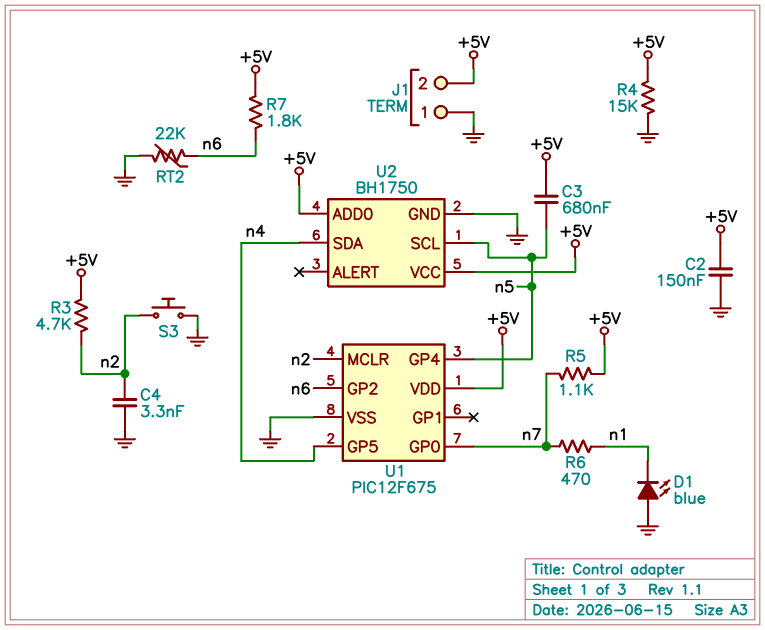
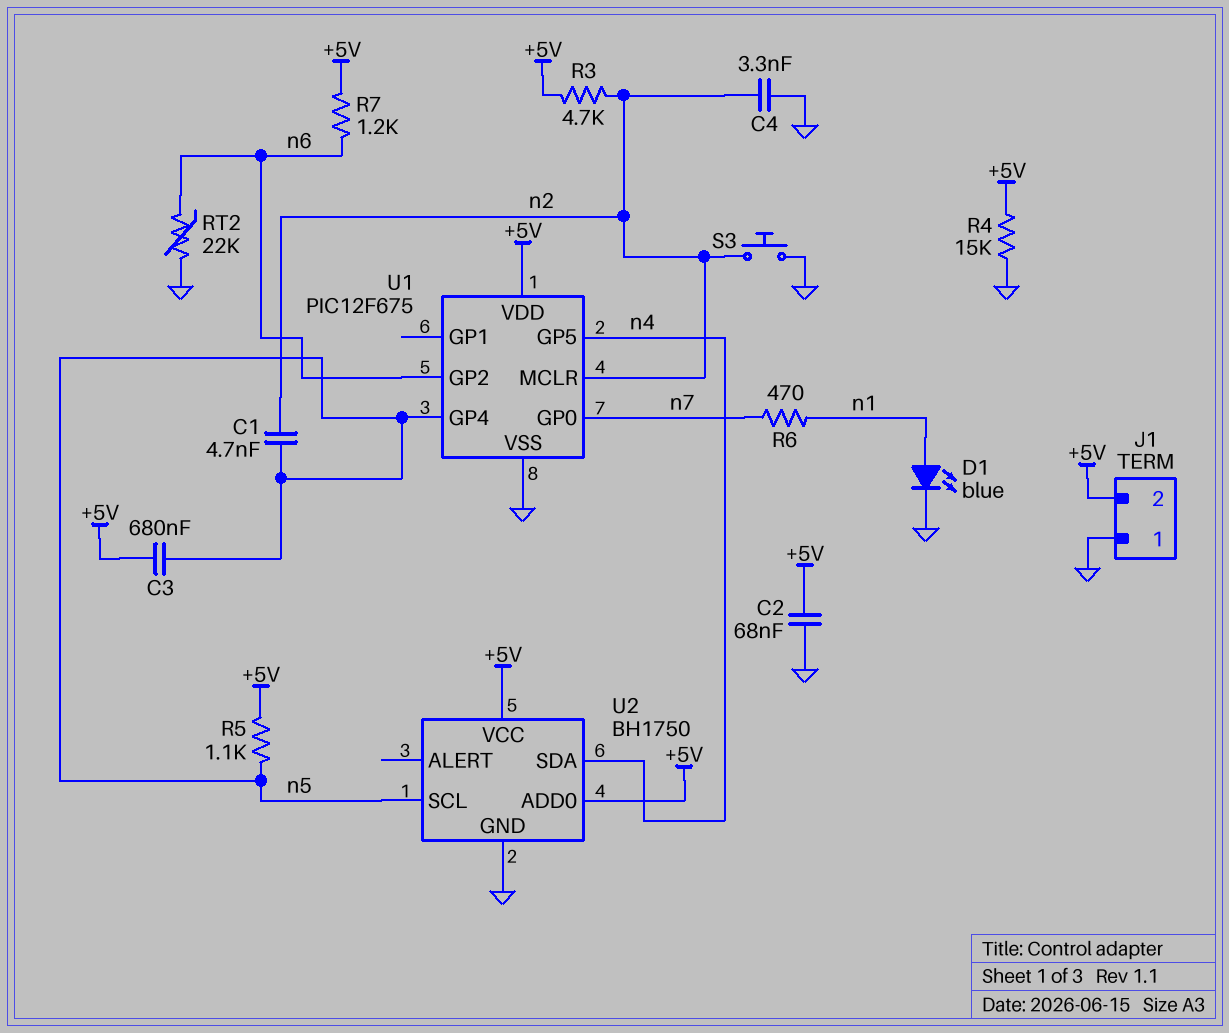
C1: none -> 4.7nF (n2, n5)
C2: 150nF (+5V, GND) -> 68nF (+5V, GND)
D1: LED blue (A GND, K n1) -> LED blue (A n1, K GND)
R5: 1.1k (+5V, n7) -> 1.1k (+5V, n5)
R7: 1.8k (+5V, n6) -> 1.2k (+5V, n6)

